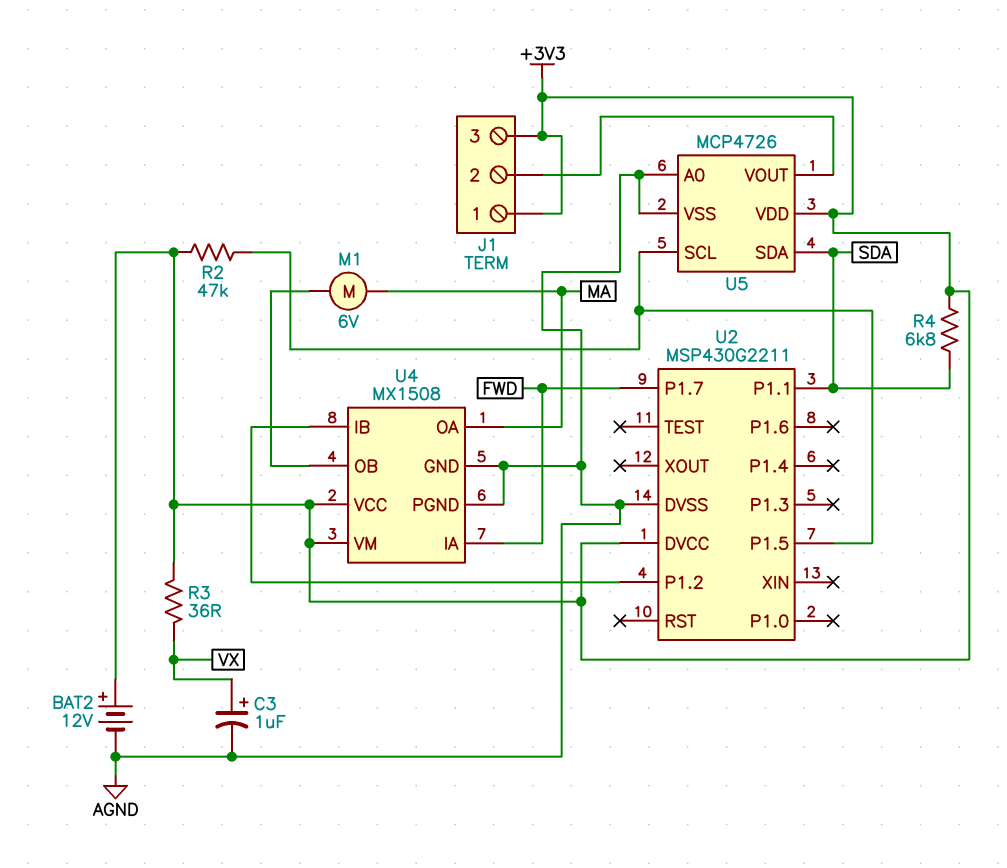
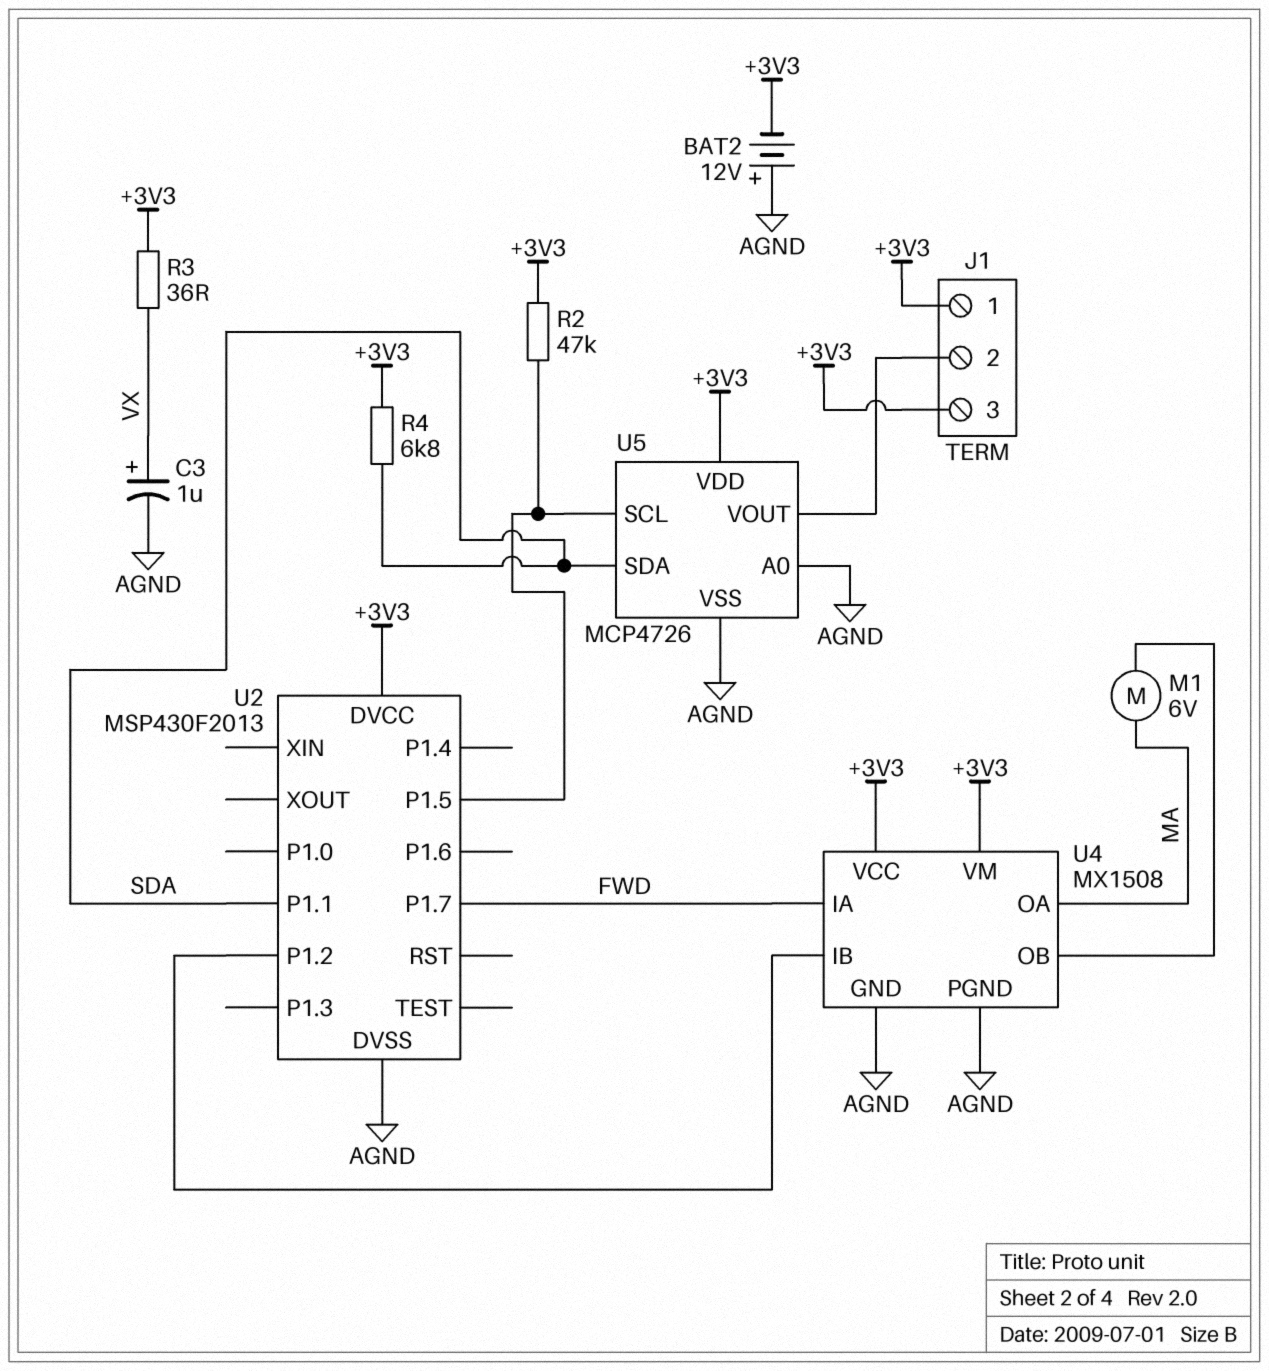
BAT2: 12V (plus +3V3, minus AGND) -> 12V (plus AGND, minus +3V3)
U2: MSP430G2211 -> MSP430F2013

